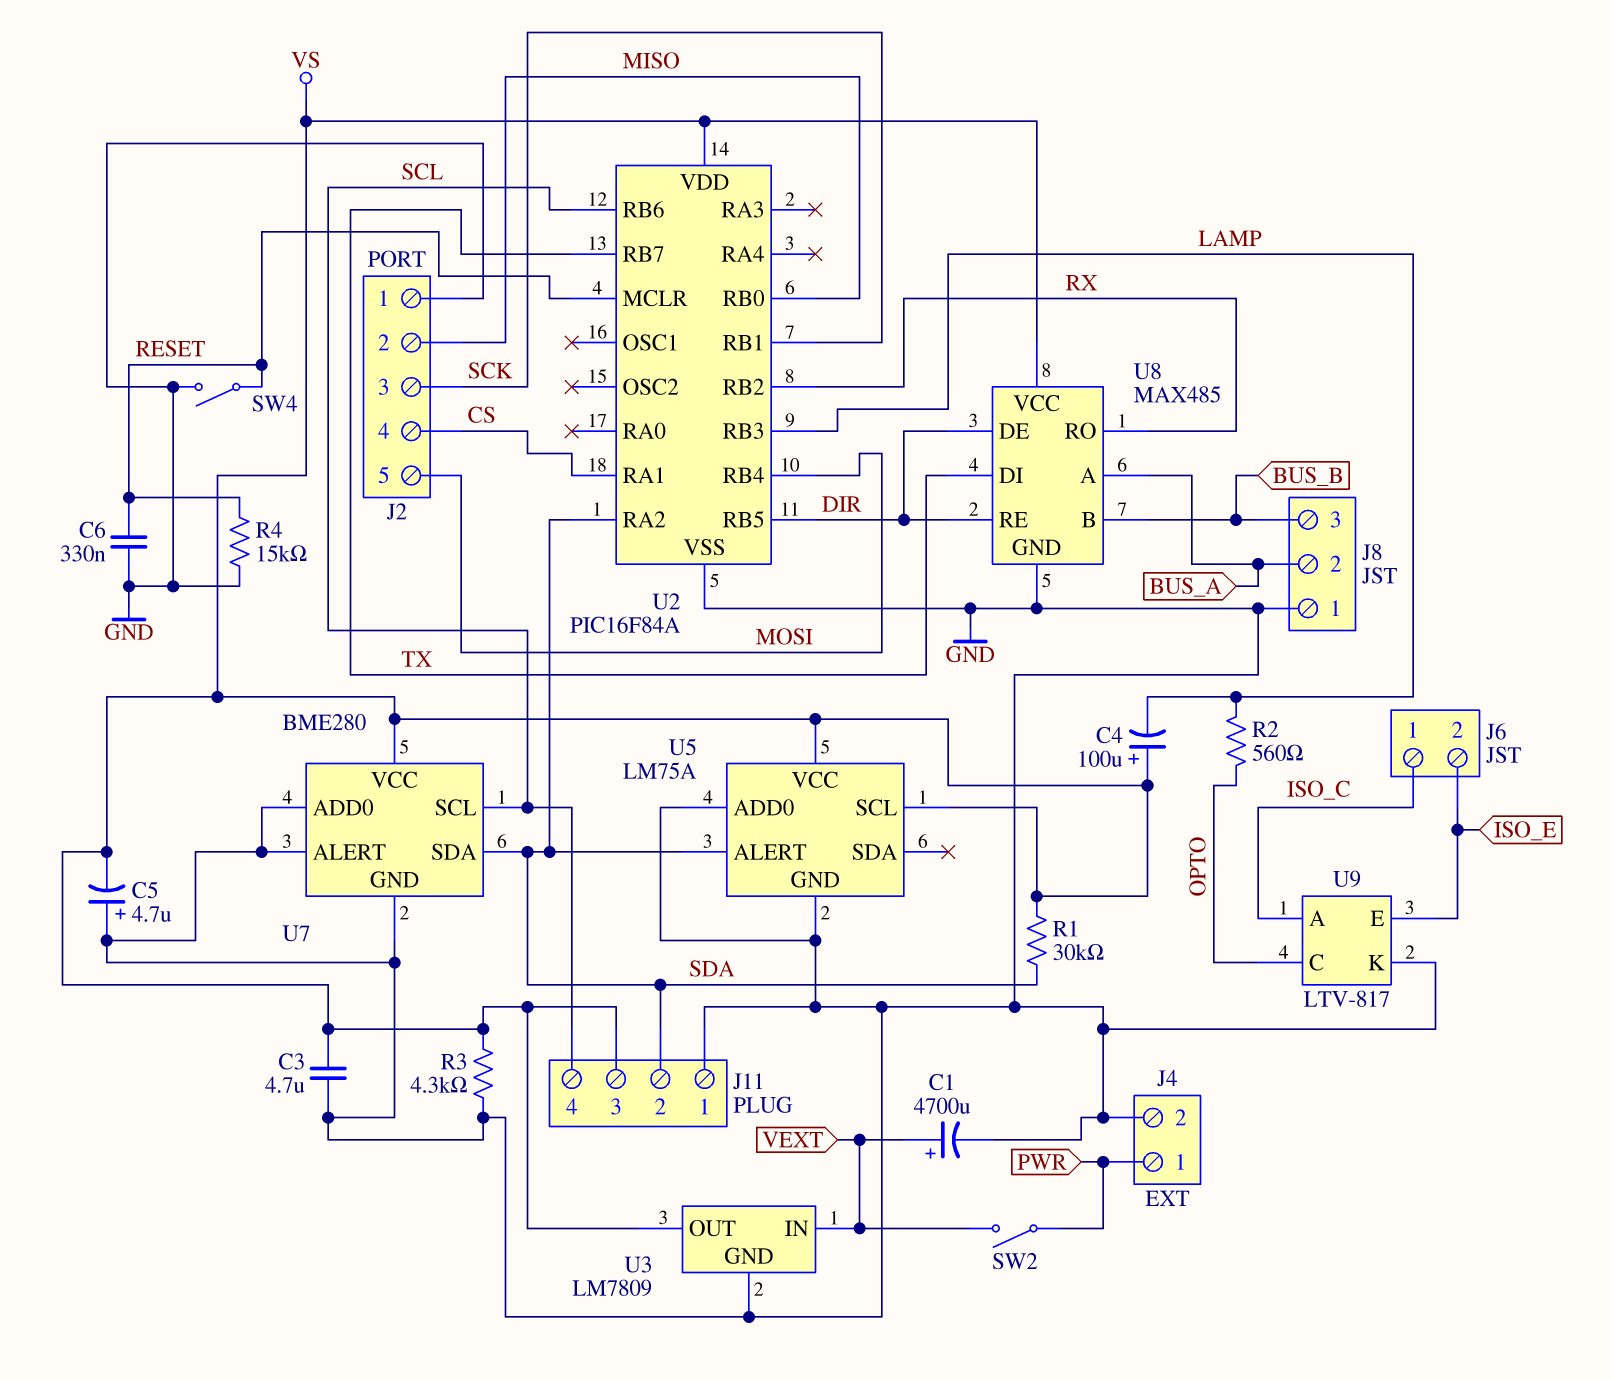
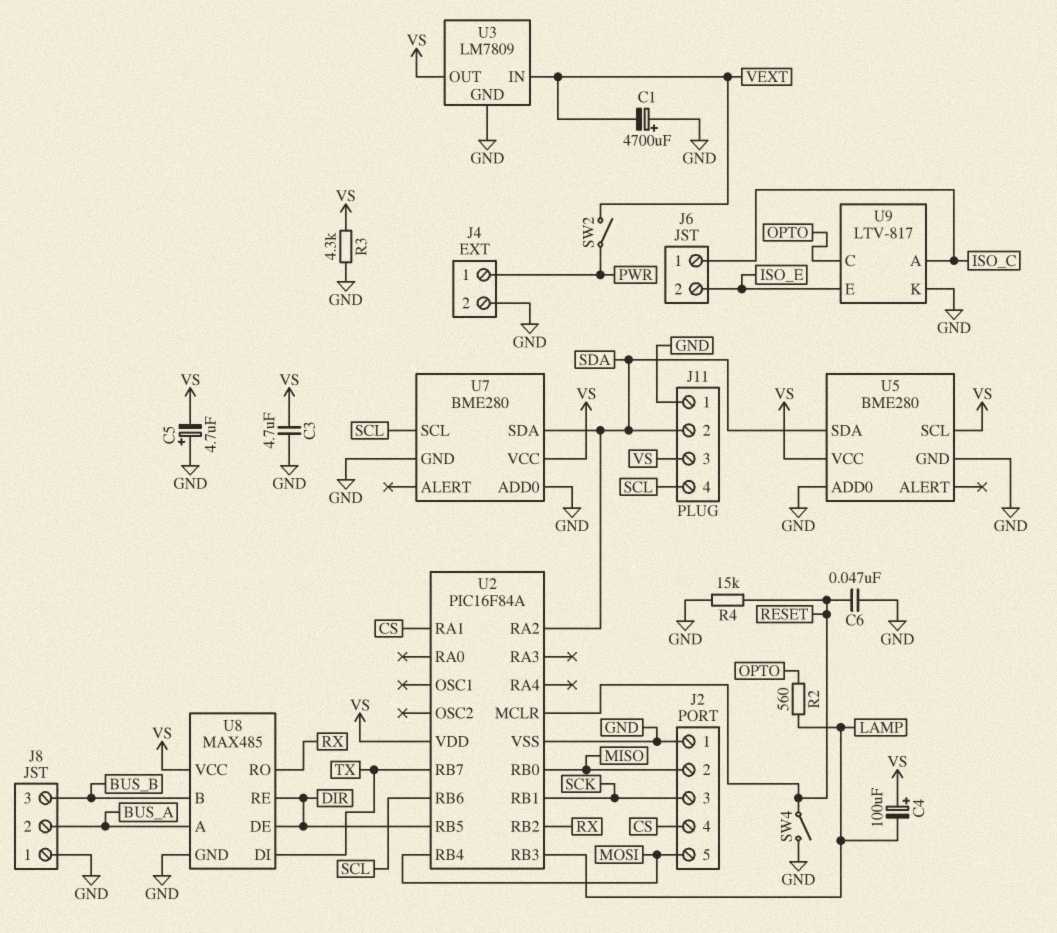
C1: 4700uF (plus VEXT, minus GND) -> 4700uF (plus GND, minus VEXT)
C6: 330nF (GND, RESET) -> 47nF (GND, RESET)
R1: 30k (SDA, VS) -> none
U5: LM75A -> BME280
U5 pin ALERT: SDA -> none
U5 pin SDA: none -> SDA
U7 pin ALERT: GND -> none

